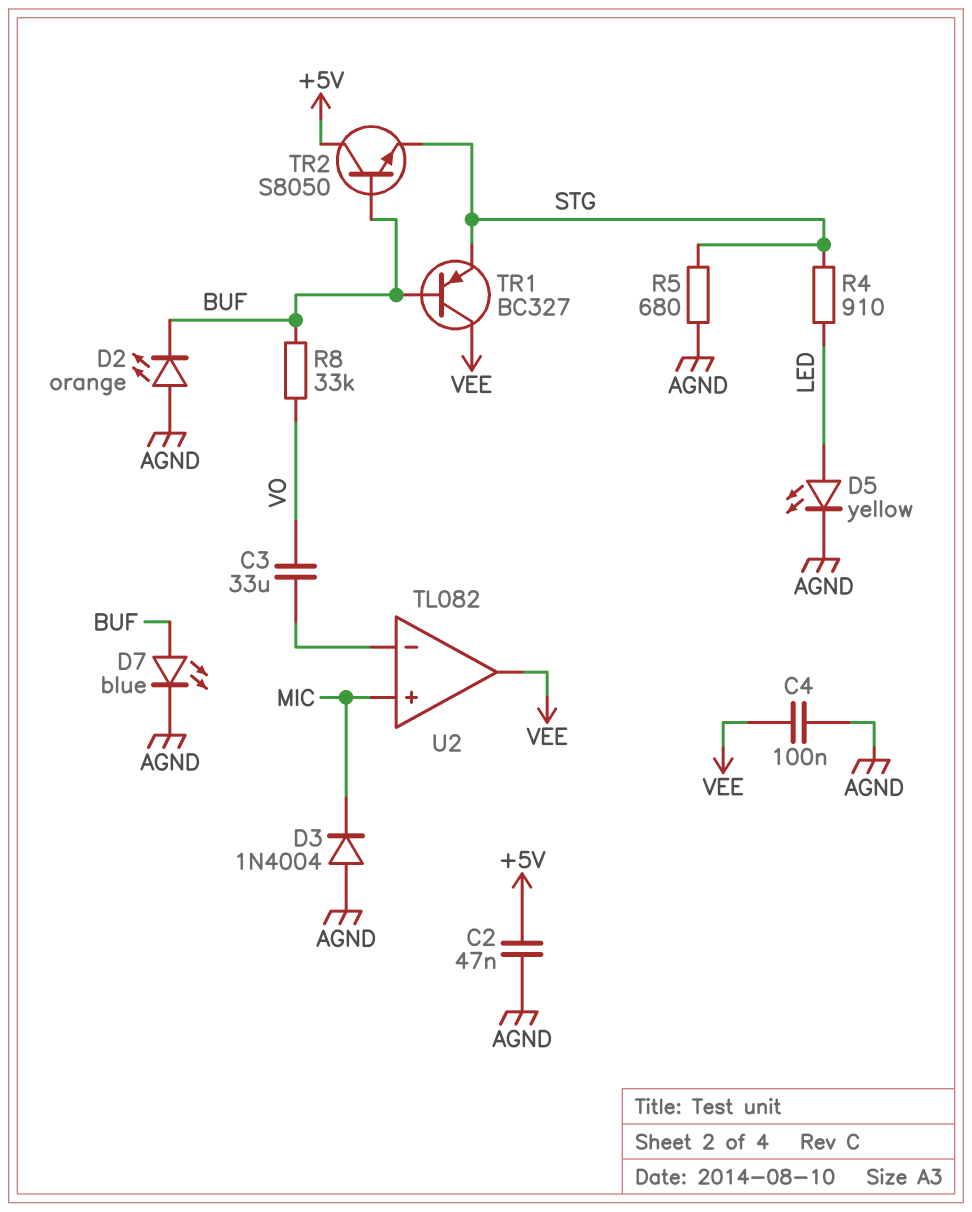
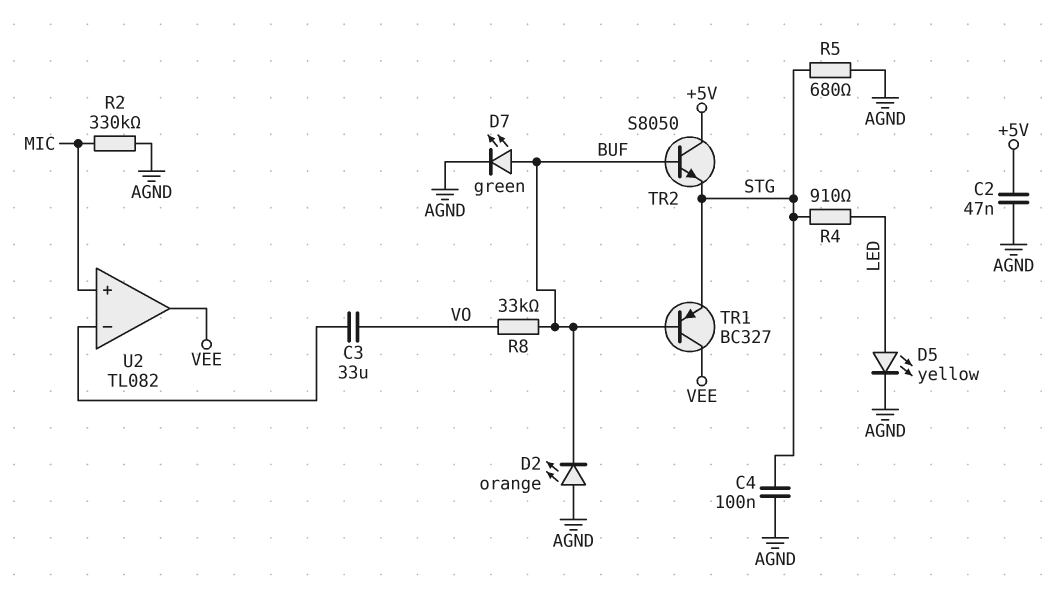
C4: 100nF (AGND, VEE) -> 100nF (AGND, STG)
D3: diode 1N4004 (A AGND, K MIC) -> none
D7: LED blue (A BUF, K AGND) -> LED green (A BUF, K AGND)
R2: none -> 330k (AGND, MIC)

